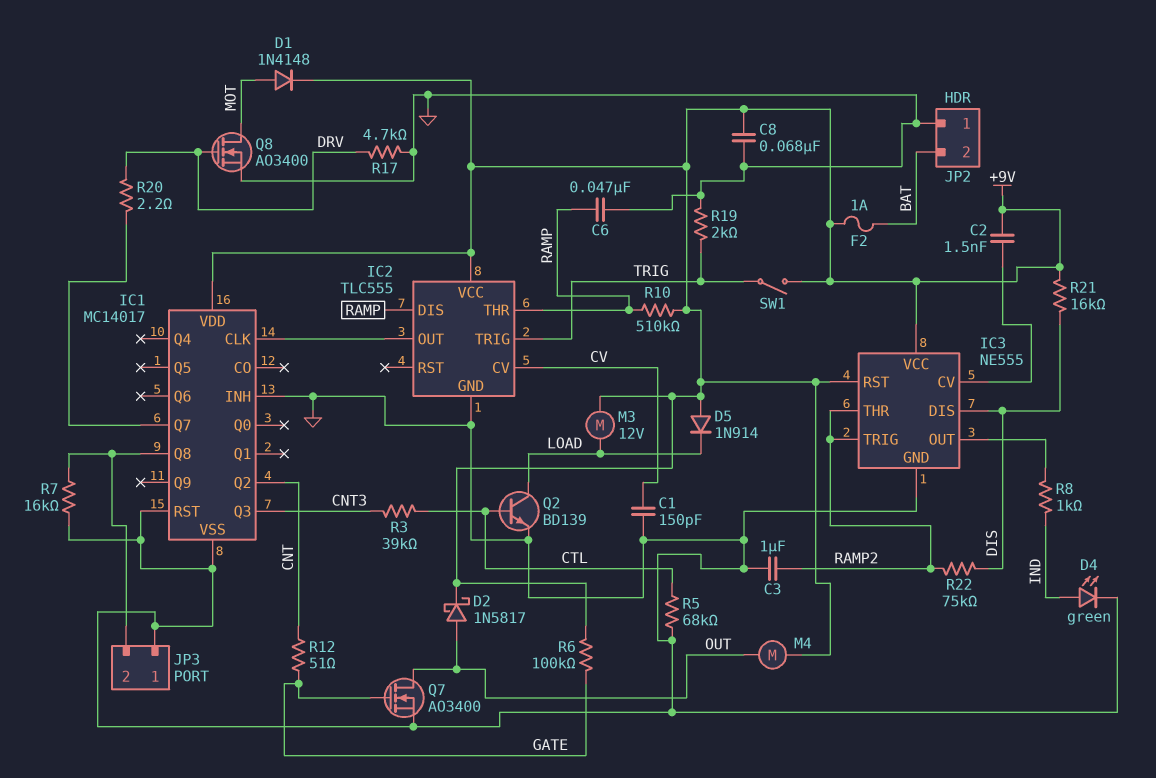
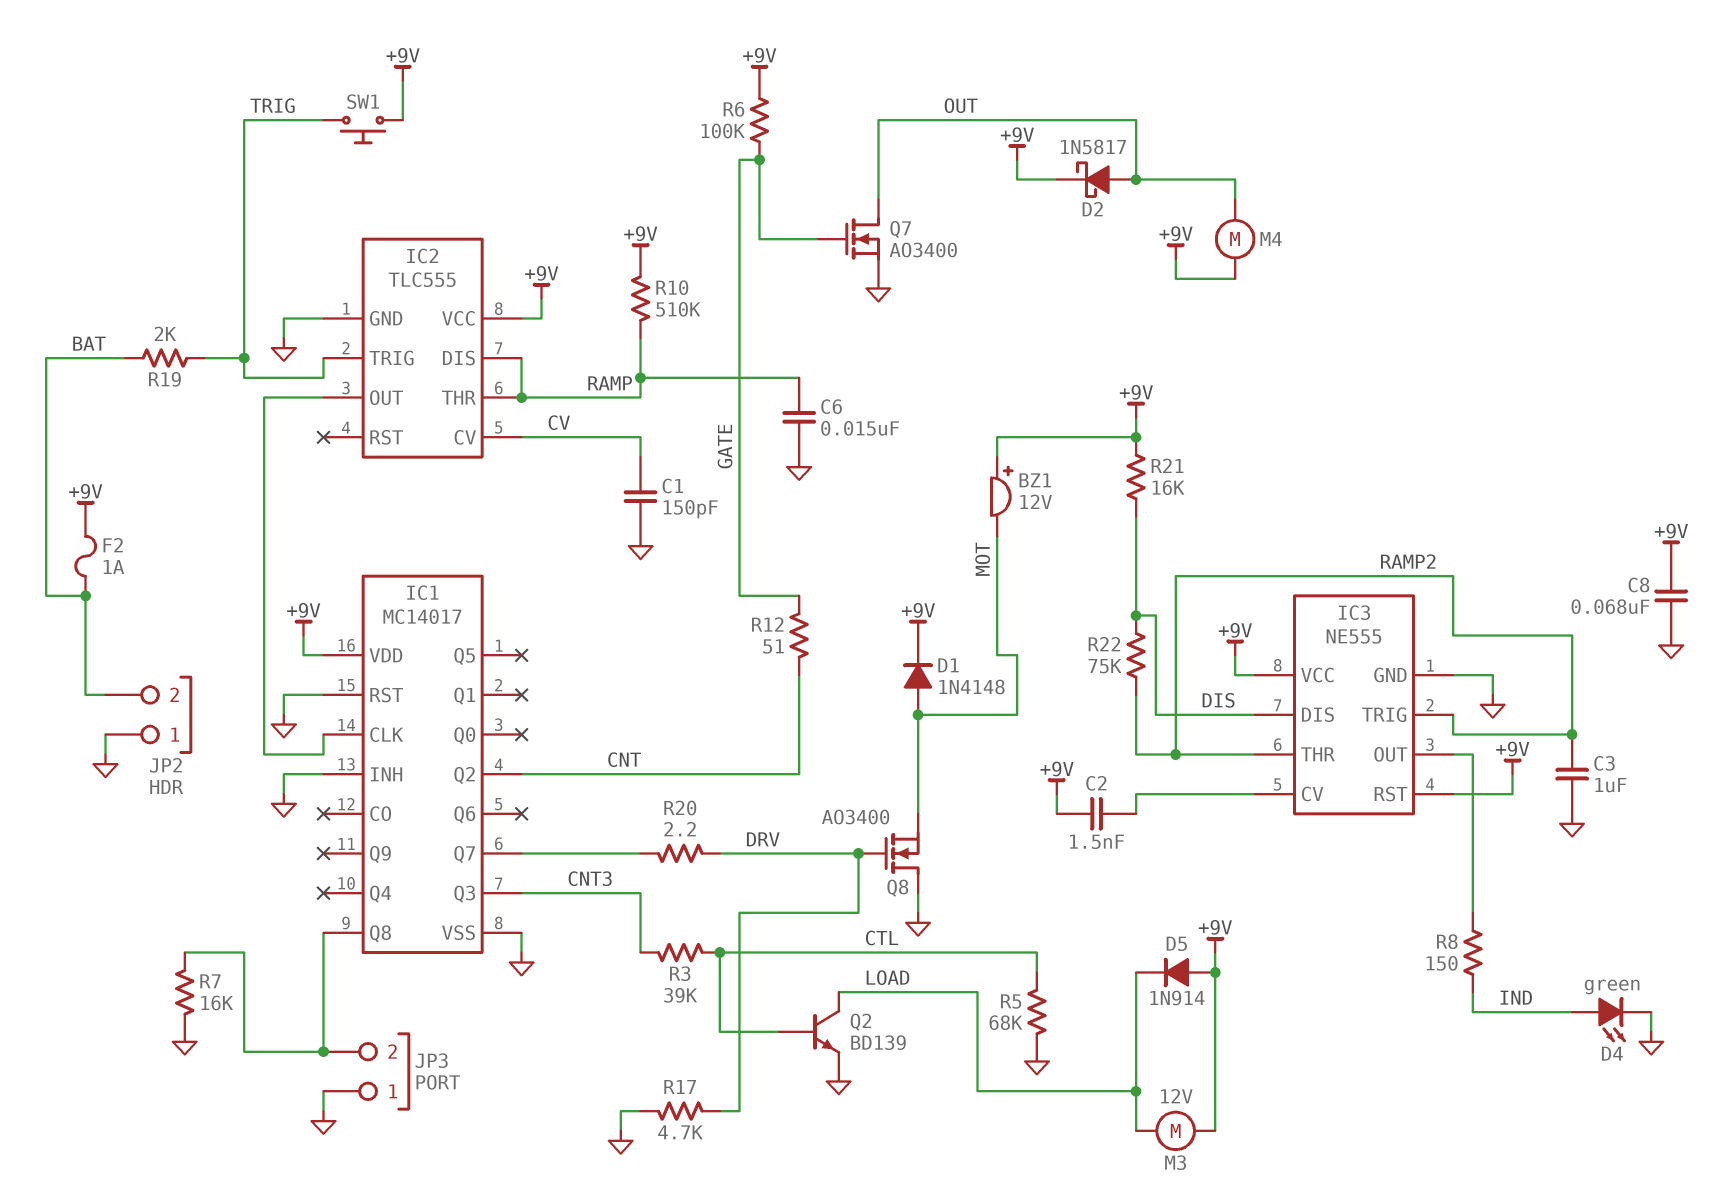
BZ1: none -> buzzer 12V (plus +9V, minus MOT)
C6: 47nF (GND, RAMP) -> 15nF (GND, RAMP)
Q8: NMOS AO3400 (G DRV, D MOT, S GND) -> NMOS AO3400 (G DRV, D GND, S MOT)
R8: 1k (IC3/OUT, IND) -> 150 (IC3/OUT, IND)
R19: 2k (GND, TRIG) -> 2k (BAT, TRIG)
SW1: switch (+9V, TRIG) -> button (+9V, TRIG)

